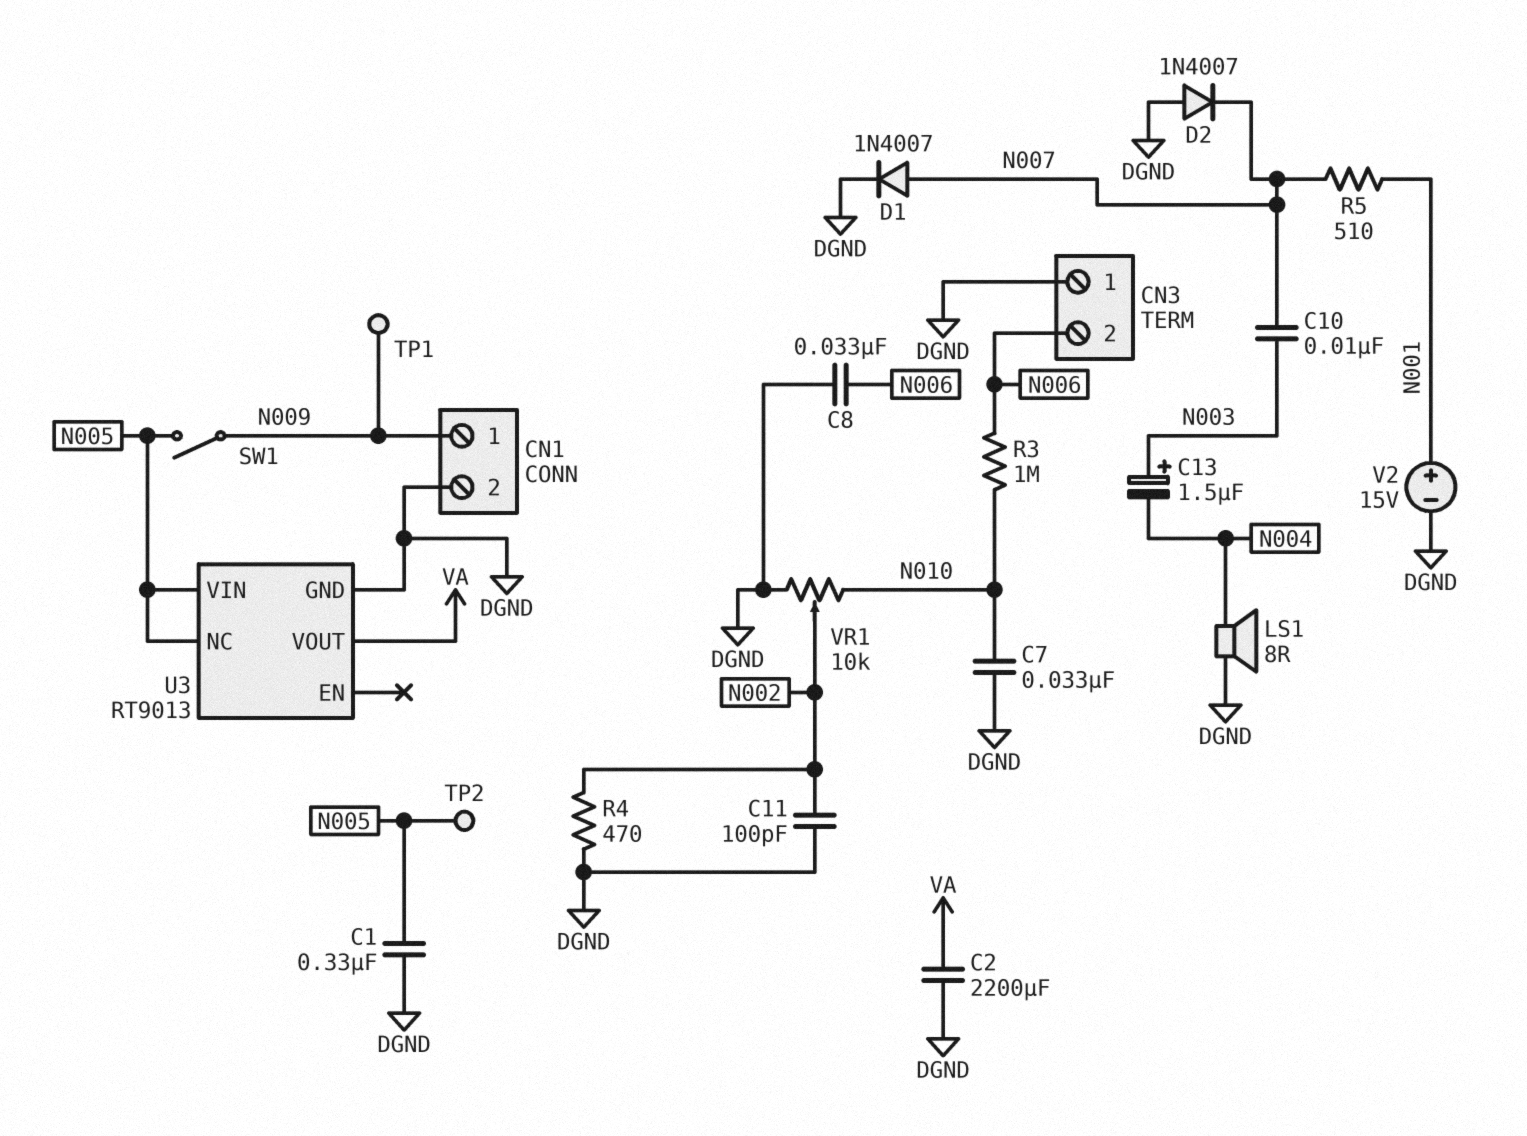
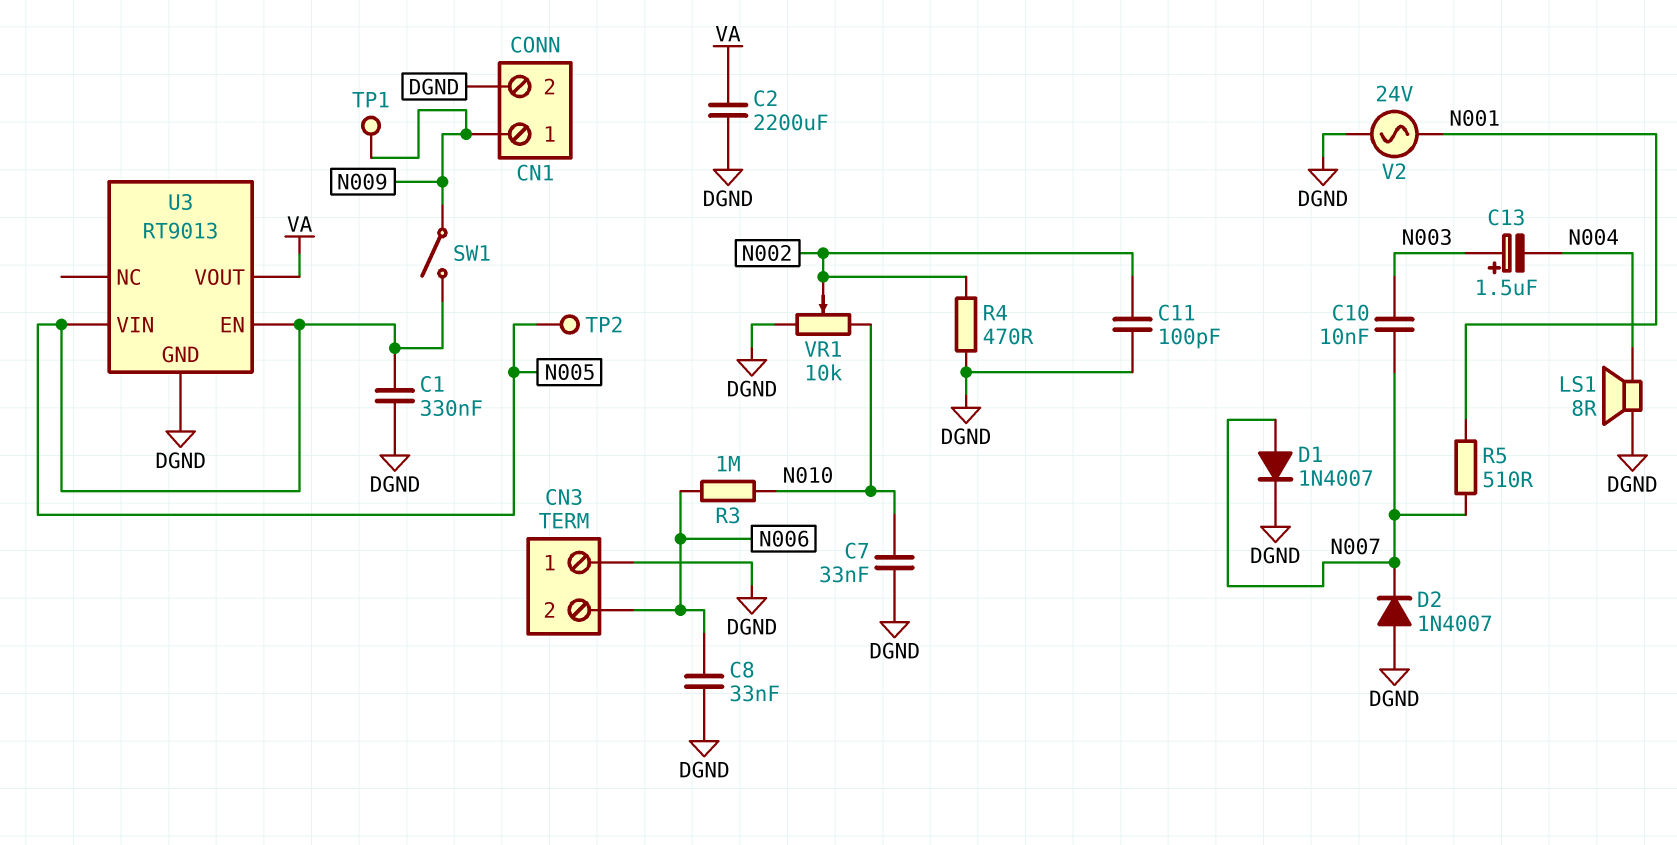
U3 pin EN: none -> N005
U3 pin NC: N005 -> none
V2: 15V (plus N001, minus DGND) -> AC 24V (DGND, N001)

